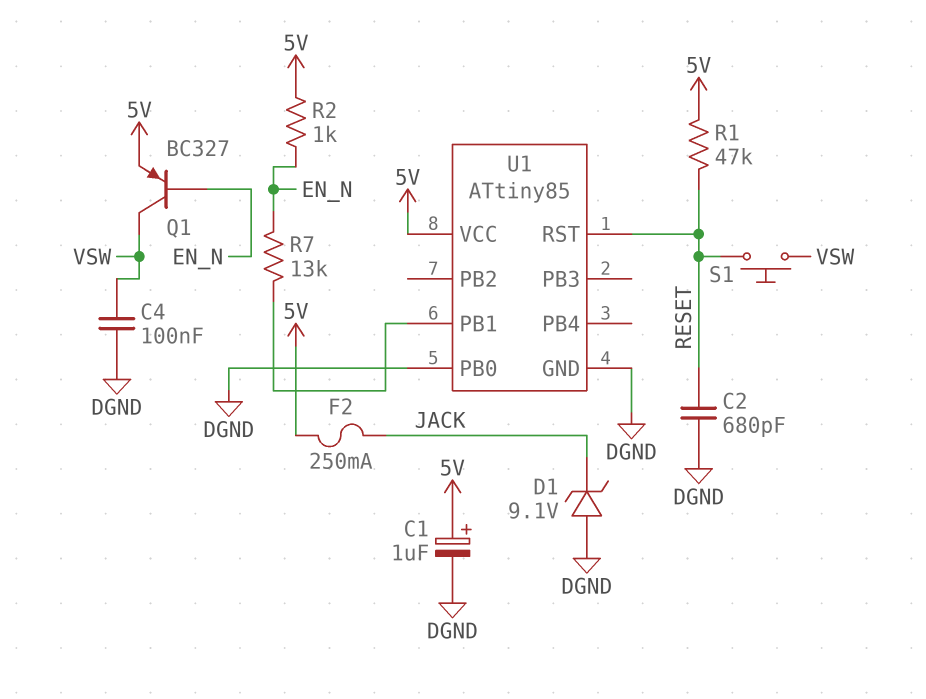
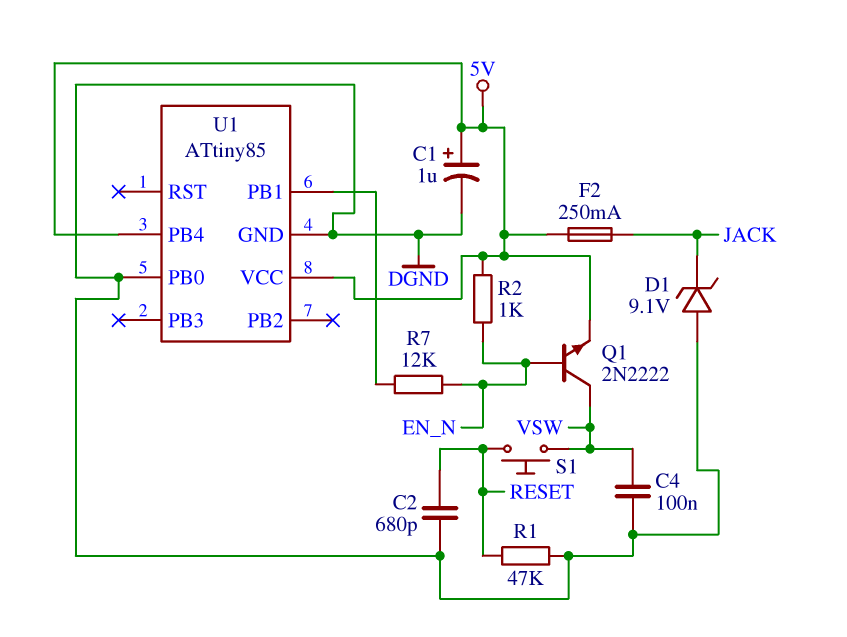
Q1: PNP BC327 (B EN_N, C VSW, E 5V) -> NPN 2N2222 (B EN_N, C VSW, E 5V)
R1: 47k (5V, RESET) -> 47k (DGND, RESET)
R7: 13k (EN_N, U1/PB1) -> 12k (EN_N, U1/PB1)
U1 pin PB4: none -> 5V
U1 pin RST: RESET -> none

